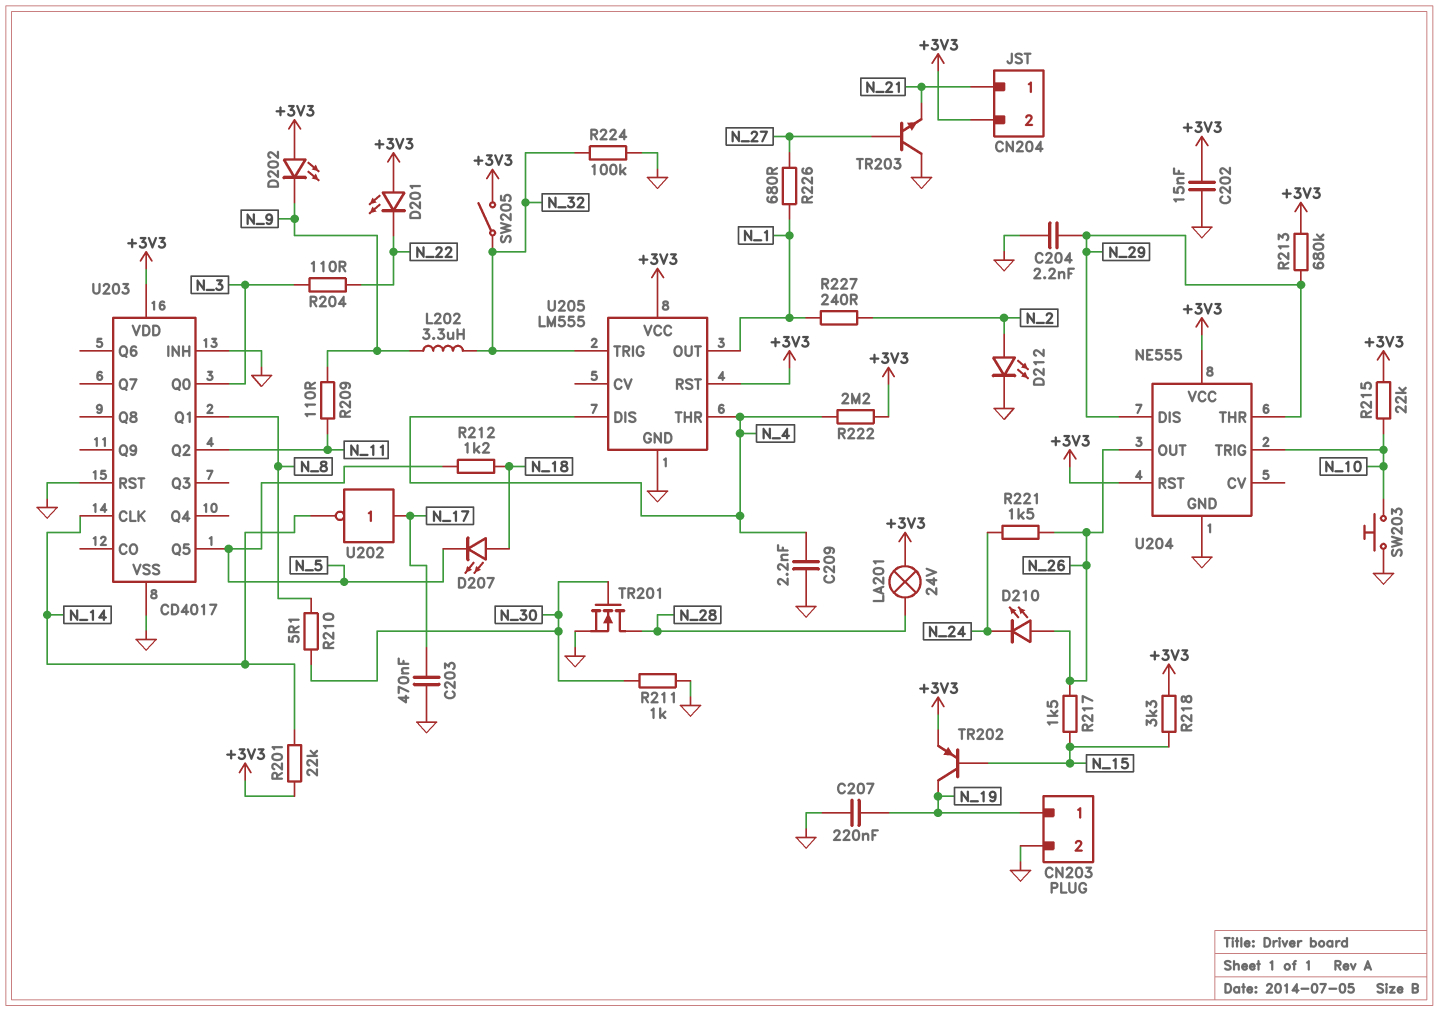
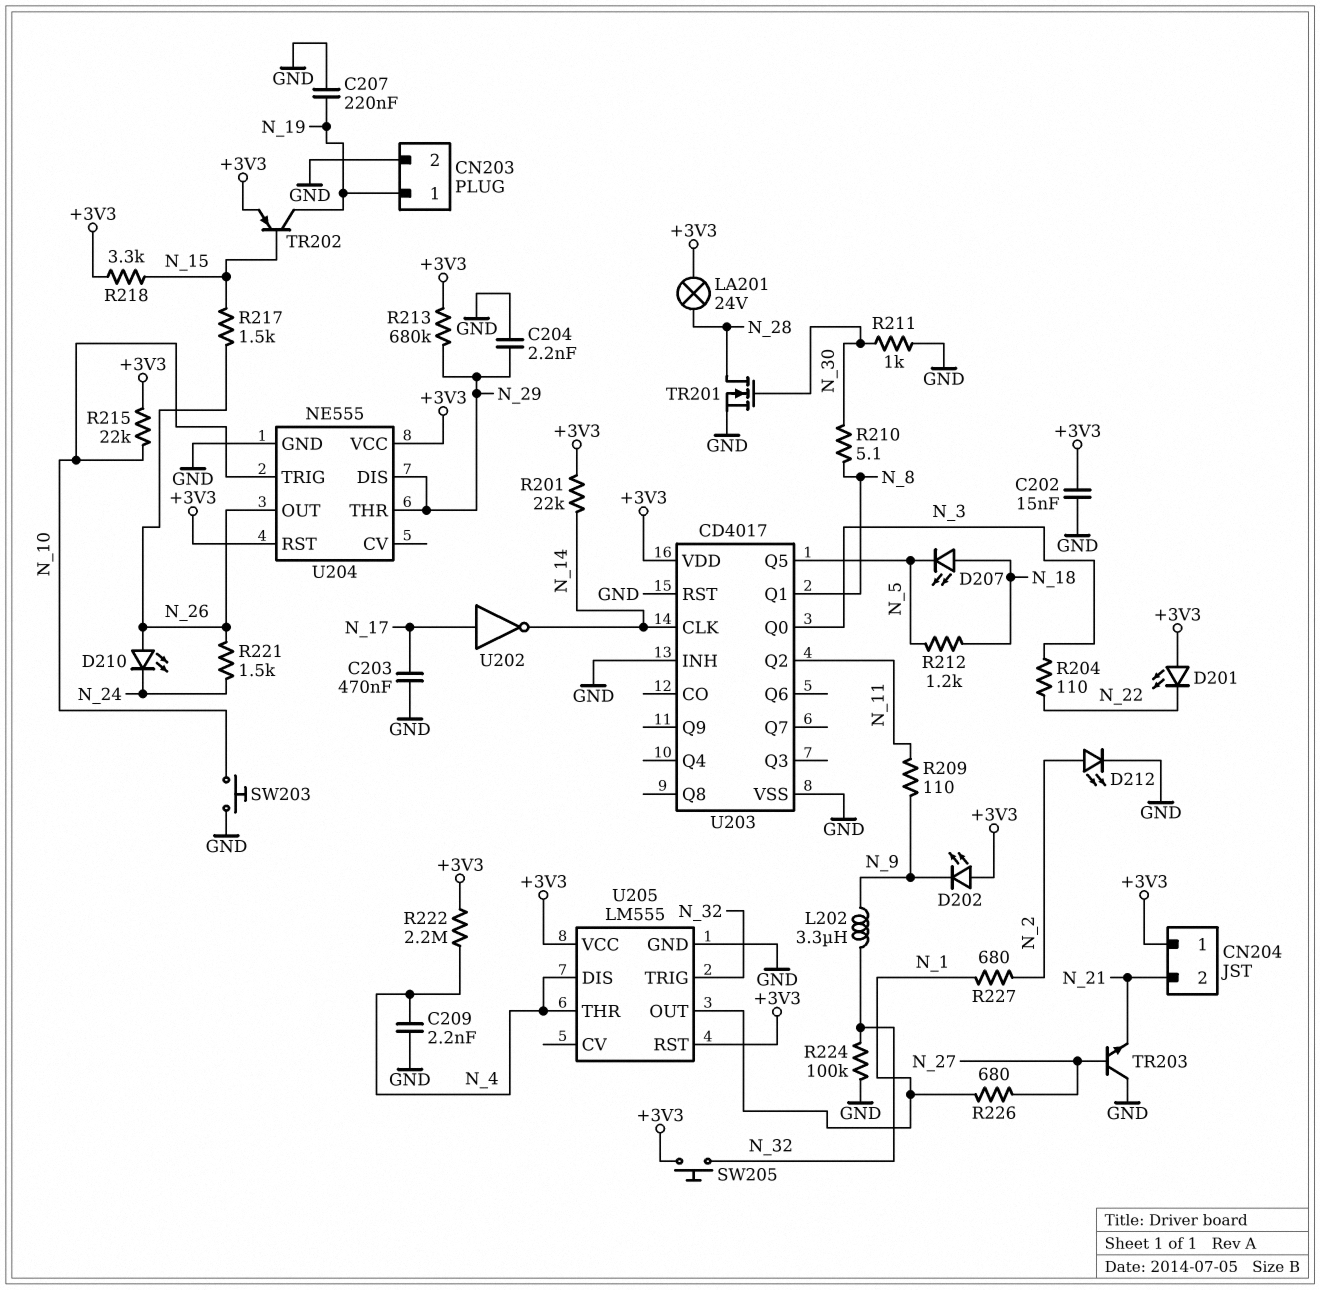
CN204 pin 1: N_21 -> +3V3
CN204 pin 2: +3V3 -> N_21
R227: 240 (N_1, N_2) -> 680 (N_1, N_2)
SW205: switch (+3V3, N_32) -> button (+3V3, N_32)

